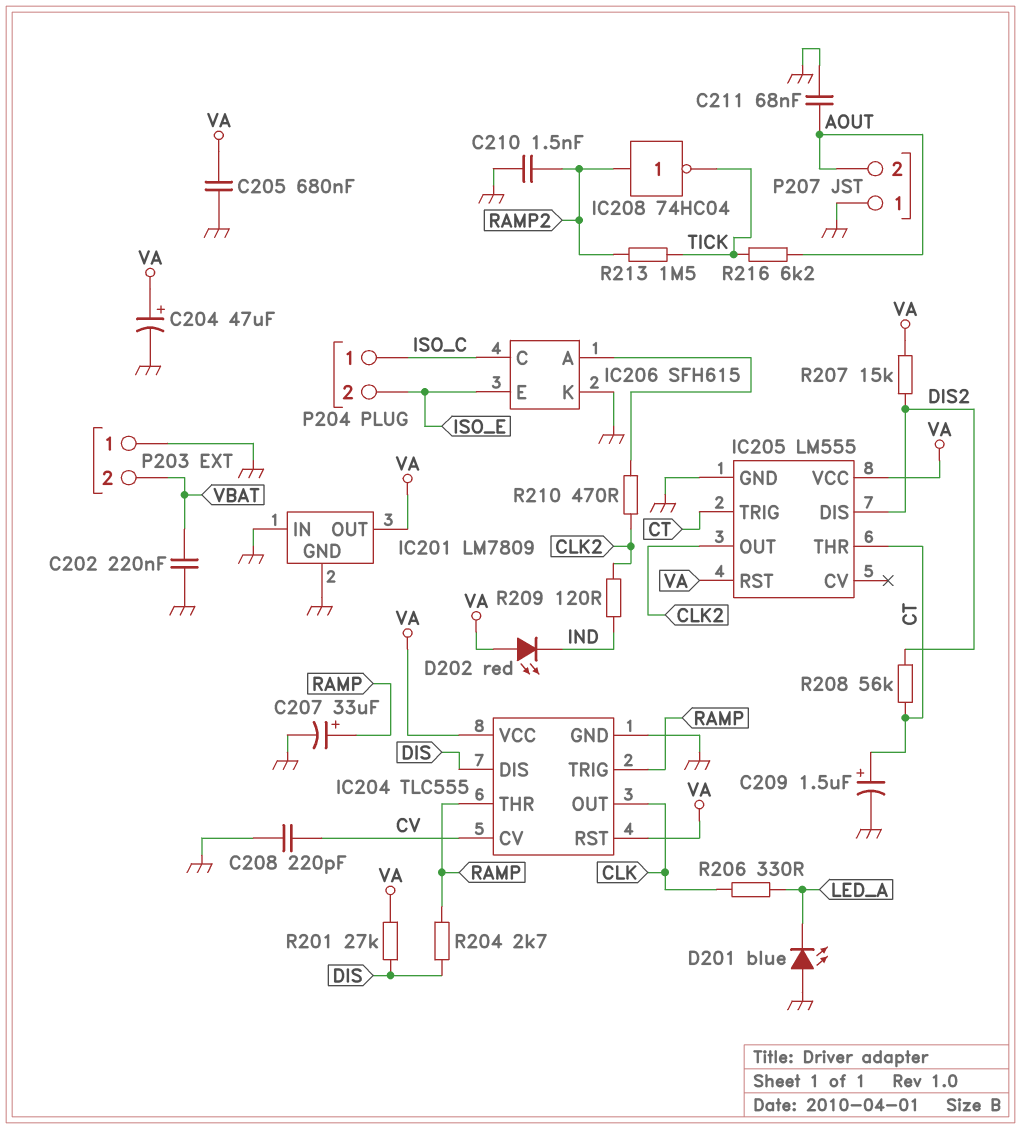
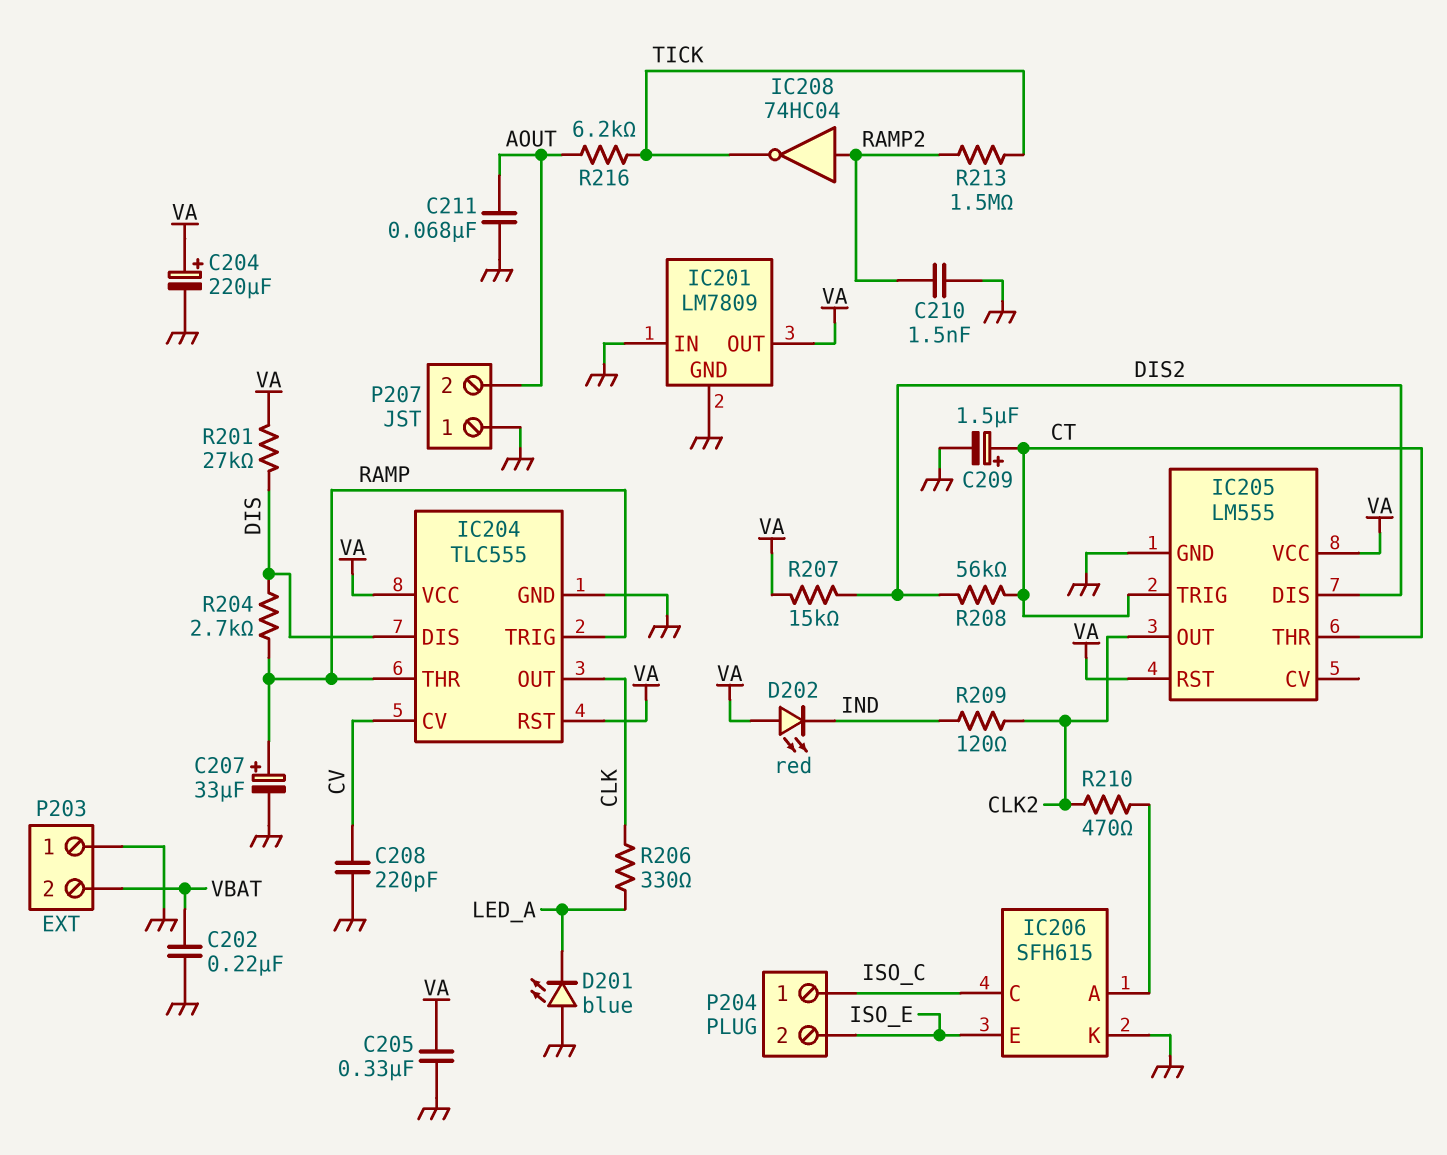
C204: 47uF (plus VA, minus GND) -> 220uF (plus VA, minus GND)
C205: 680nF (GND, VA) -> 330nF (GND, VA)

